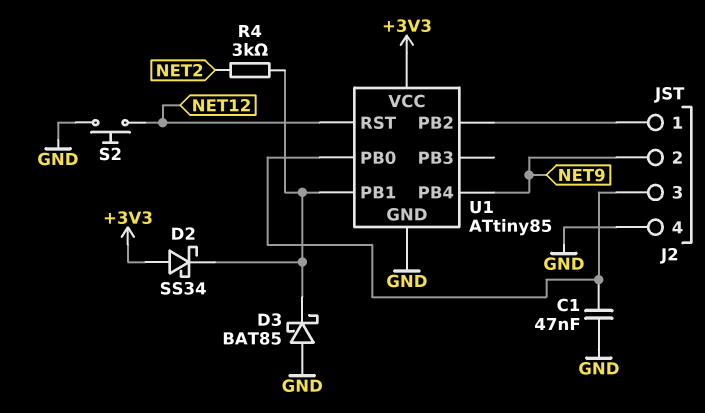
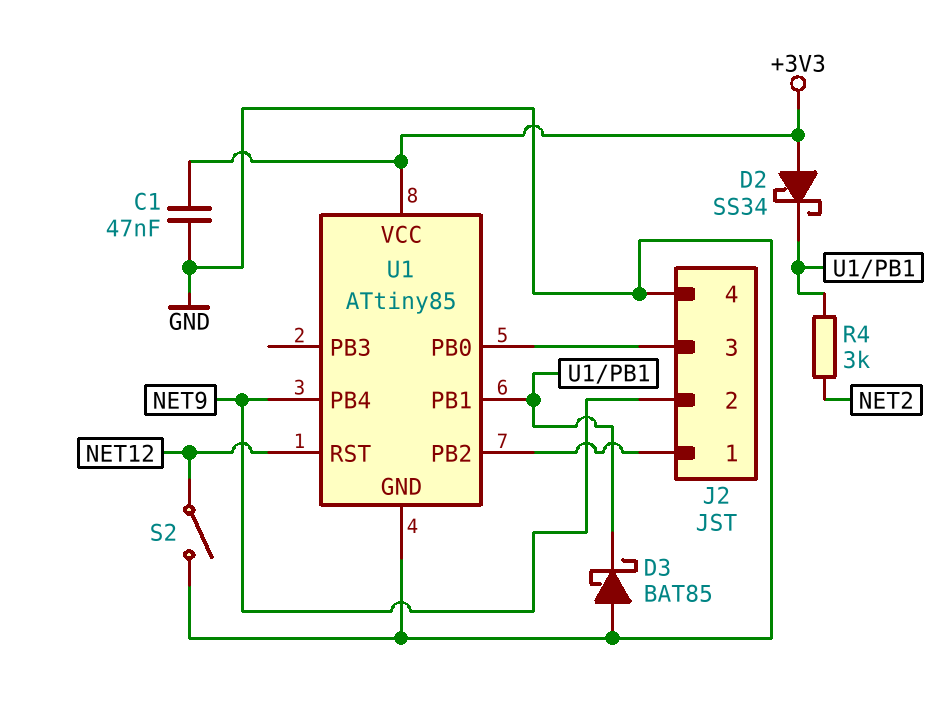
C1: 47nF (GND, J2/3) -> 47nF (+3V3, GND)
S2: button (GND, NET12) -> switch (GND, NET12)

